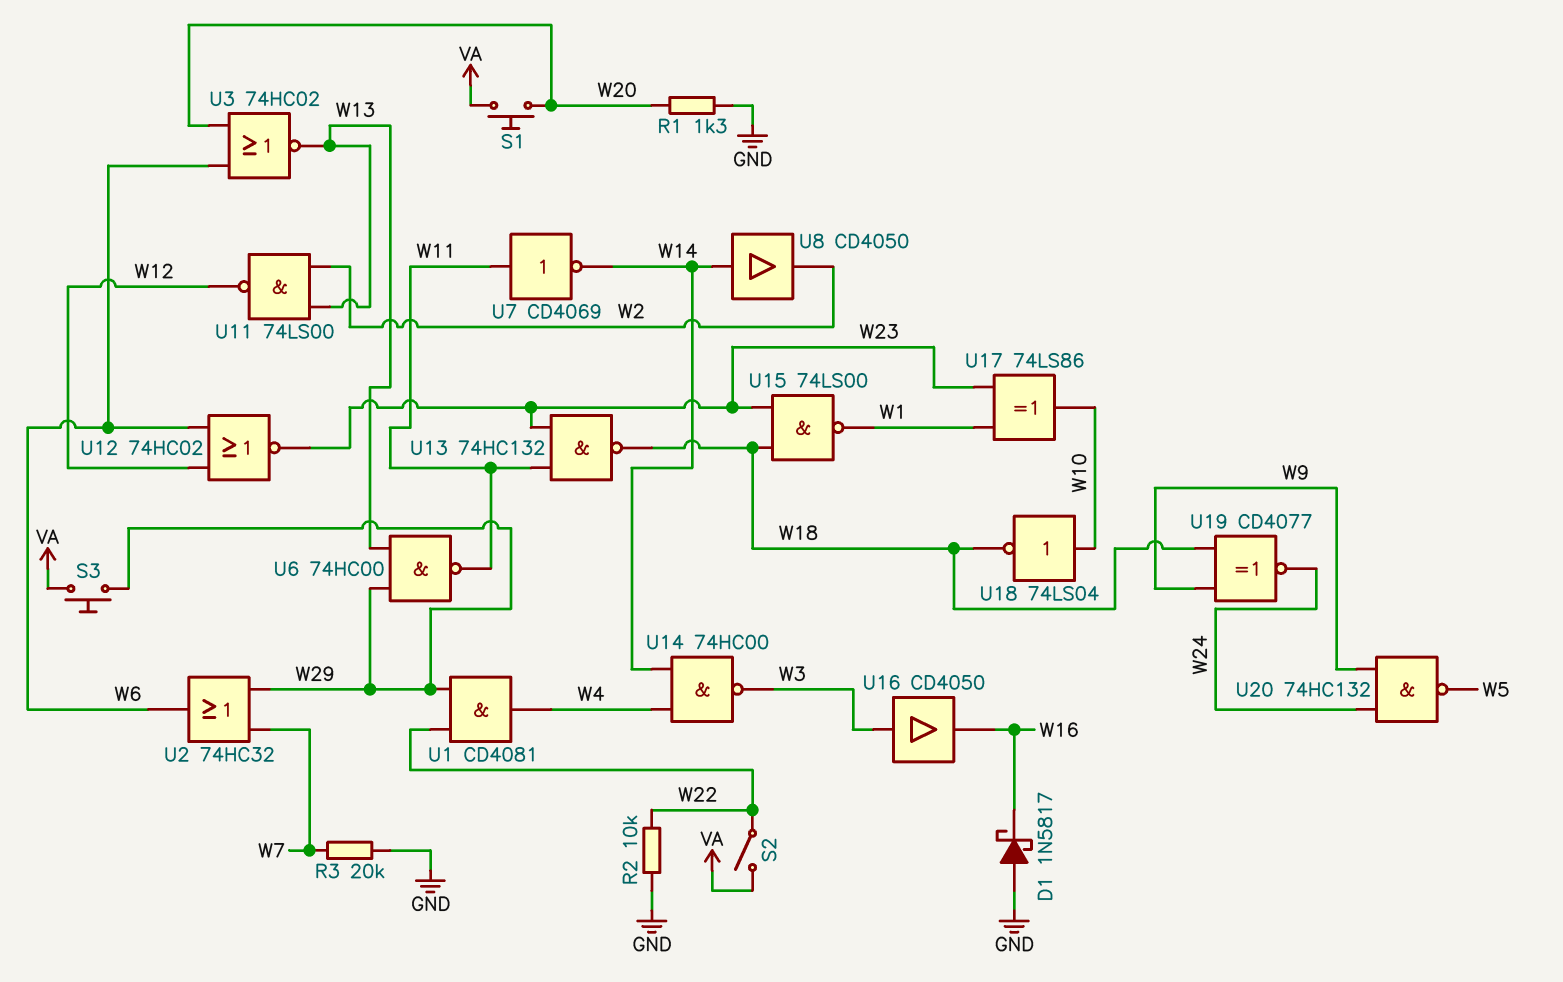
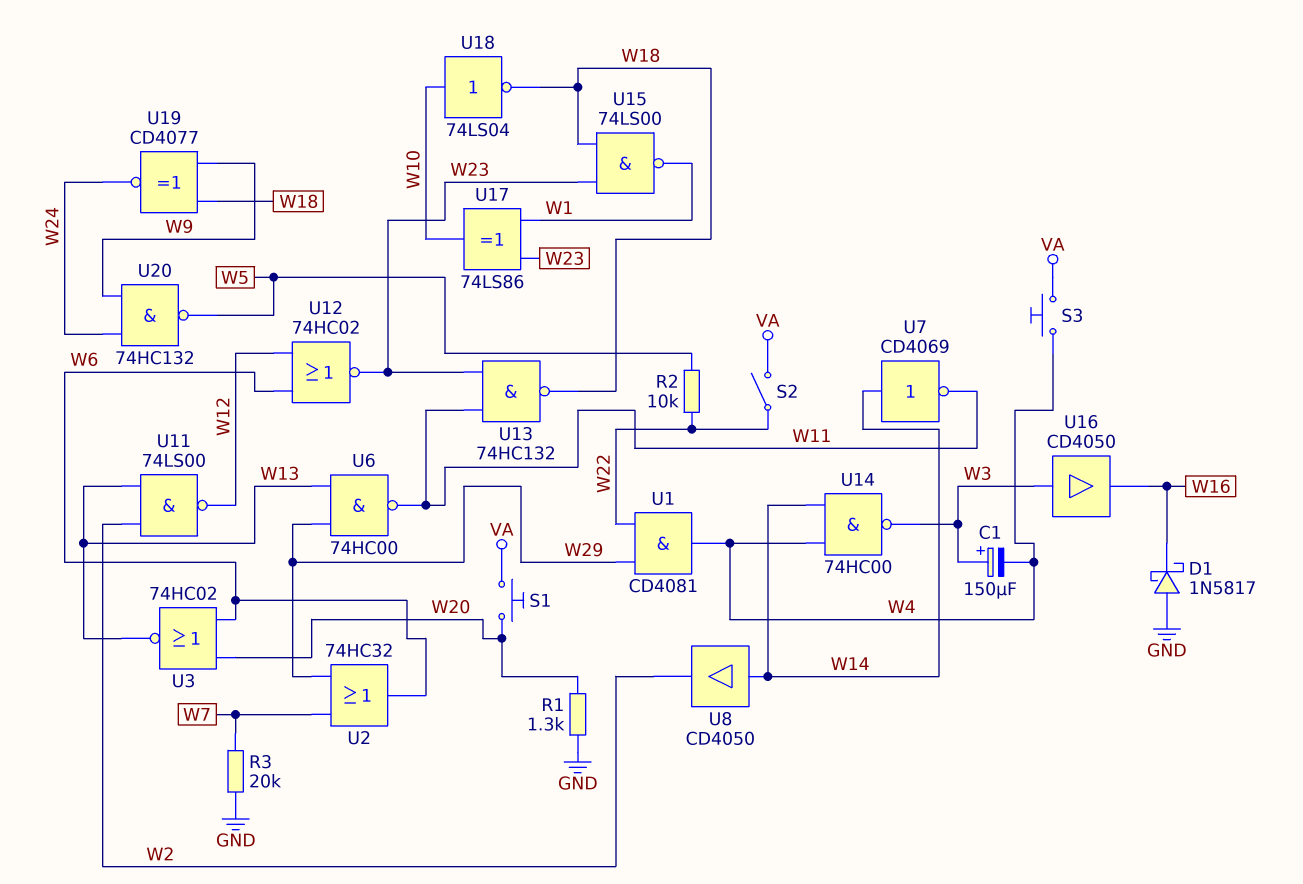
C1: none -> 150uF (plus W3, minus W4)
R2: 10k (GND, W22) -> 10k (W5, W22)
S3: button (VA, W29) -> button (VA, W4)
U7: NOT CD4069 (in W11, out W14) -> NOT CD4069 (in W14, out W11)

